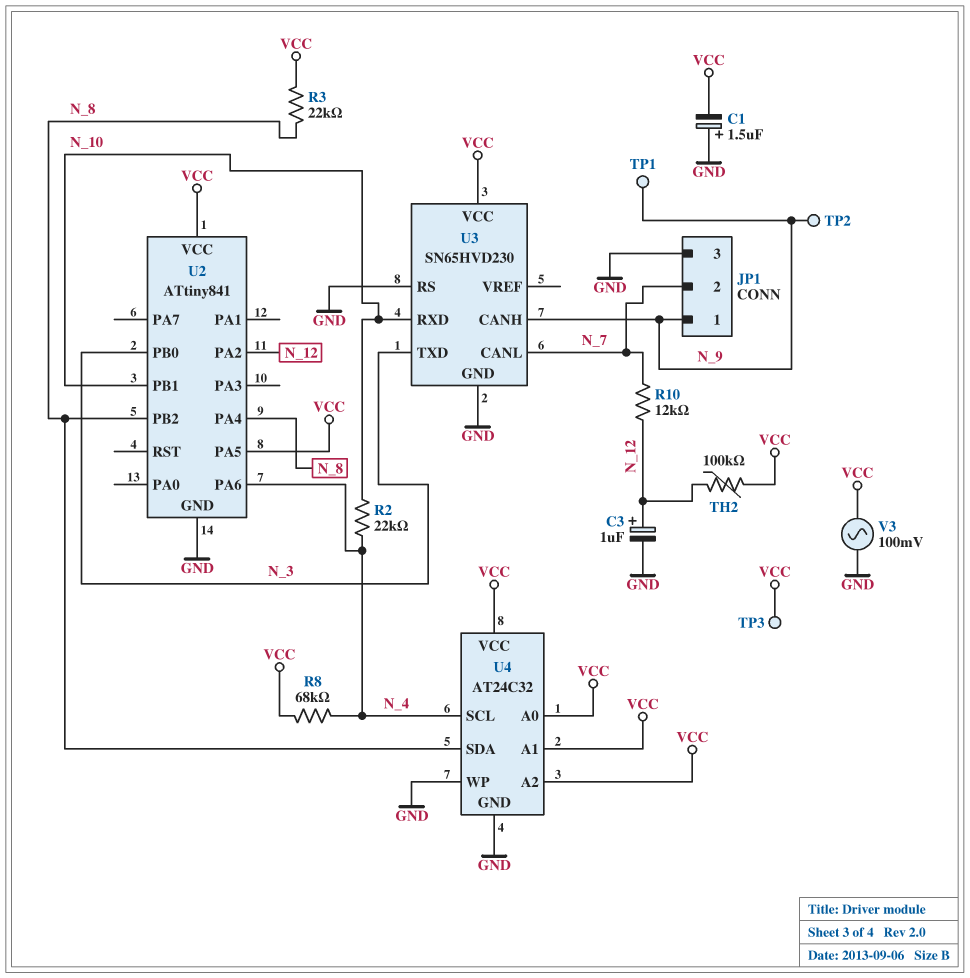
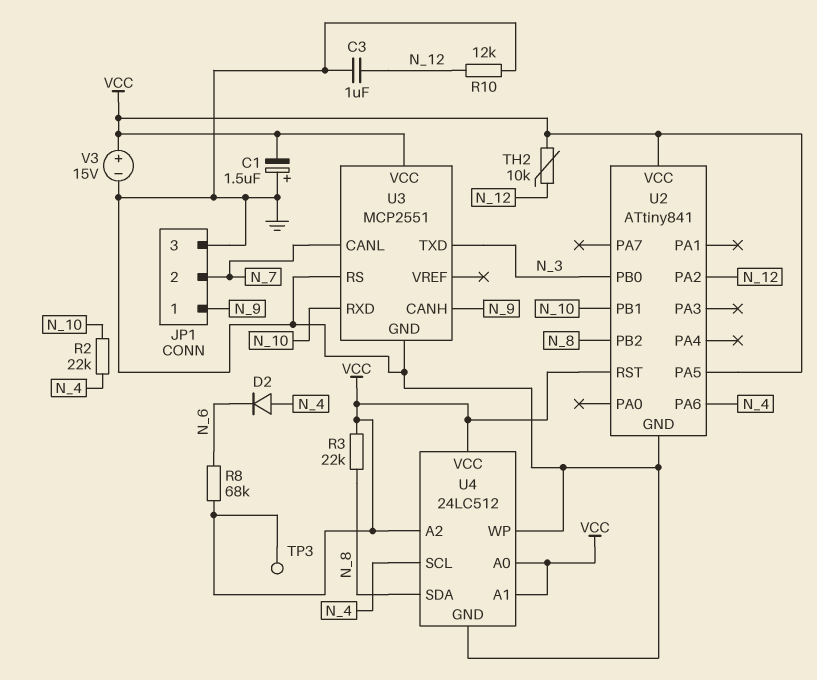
C3: 1uF (plus N_12, minus GND) -> 1uF (GND, N_12)
D2: none -> diode (A N_4, K N_6)
R8: 68k (N_4, VCC) -> 68k (N_6, VCC)
R10: 12k (N_7, N_12) -> 12k (GND, N_12)
TH2: 100k (N_12, VCC) -> 10k (N_12, VCC)
TP1: test point (N_9) -> none
TP2: test point (N_9) -> none
U2 pin PA4: N_8 -> none
U2 pin RST: none -> VCC
U3: SN65HVD230 -> MCP2551
U4: AT24C32 -> 24LC512
V3: AC 100mV (GND, VCC) -> 15V (plus VCC, minus GND)

